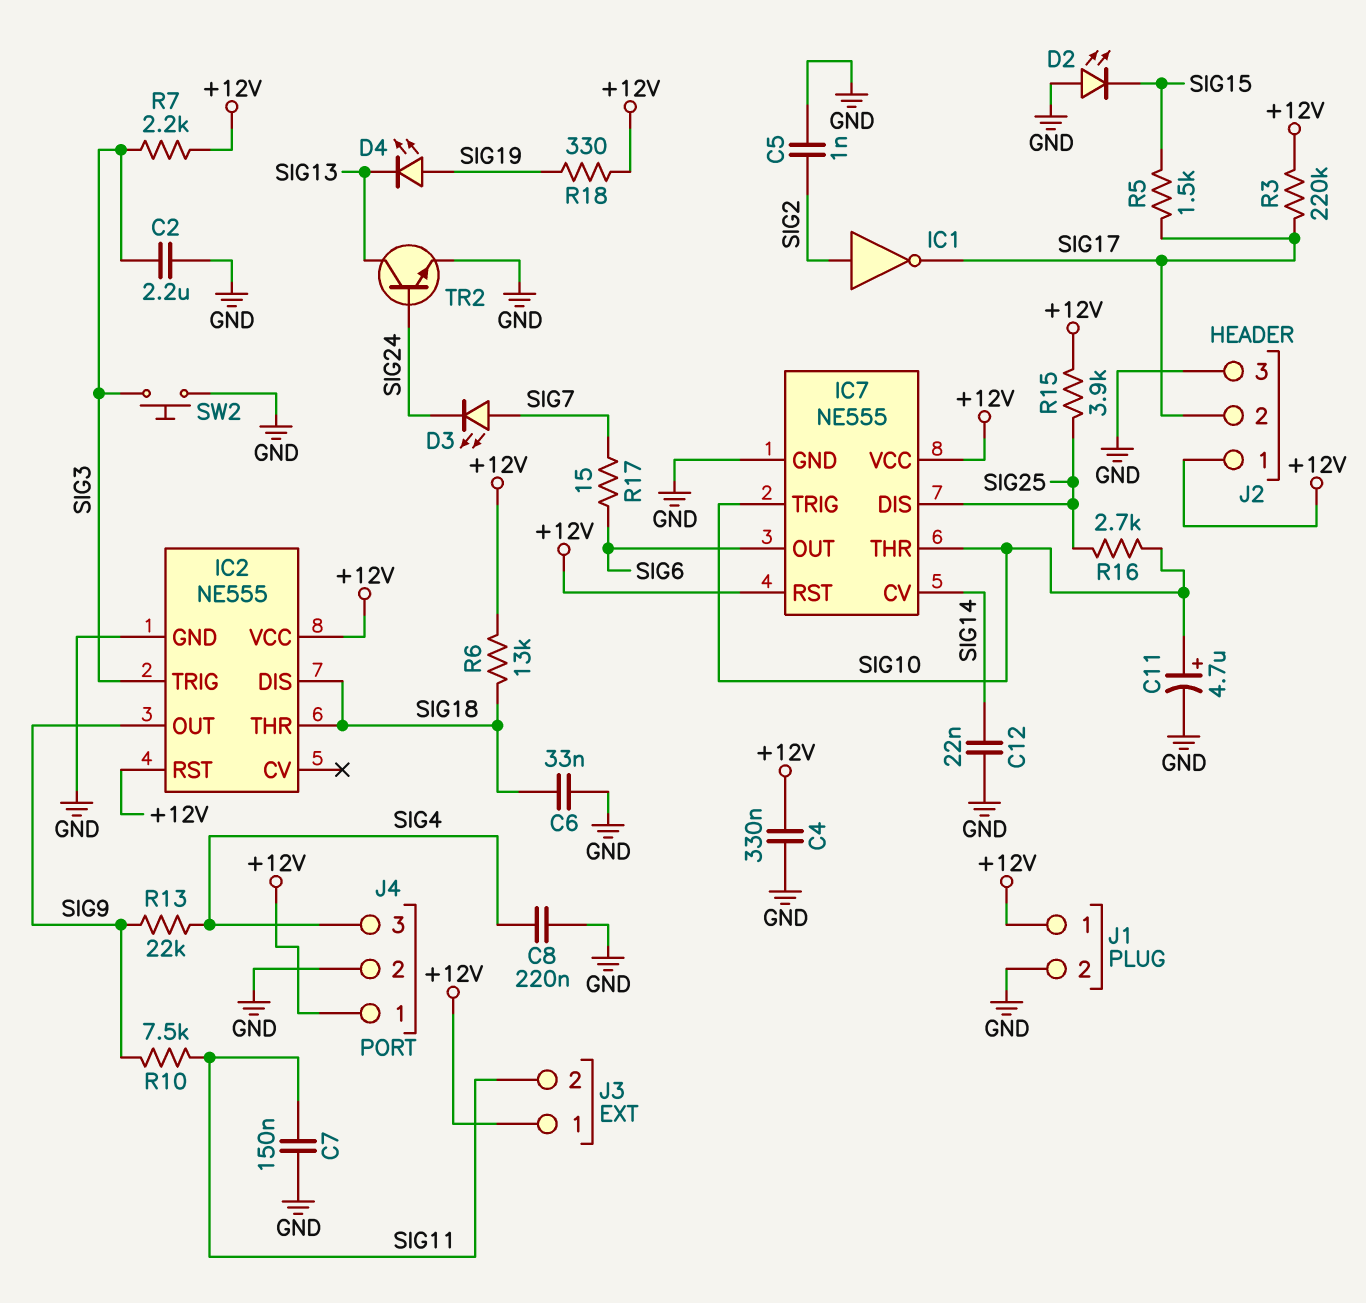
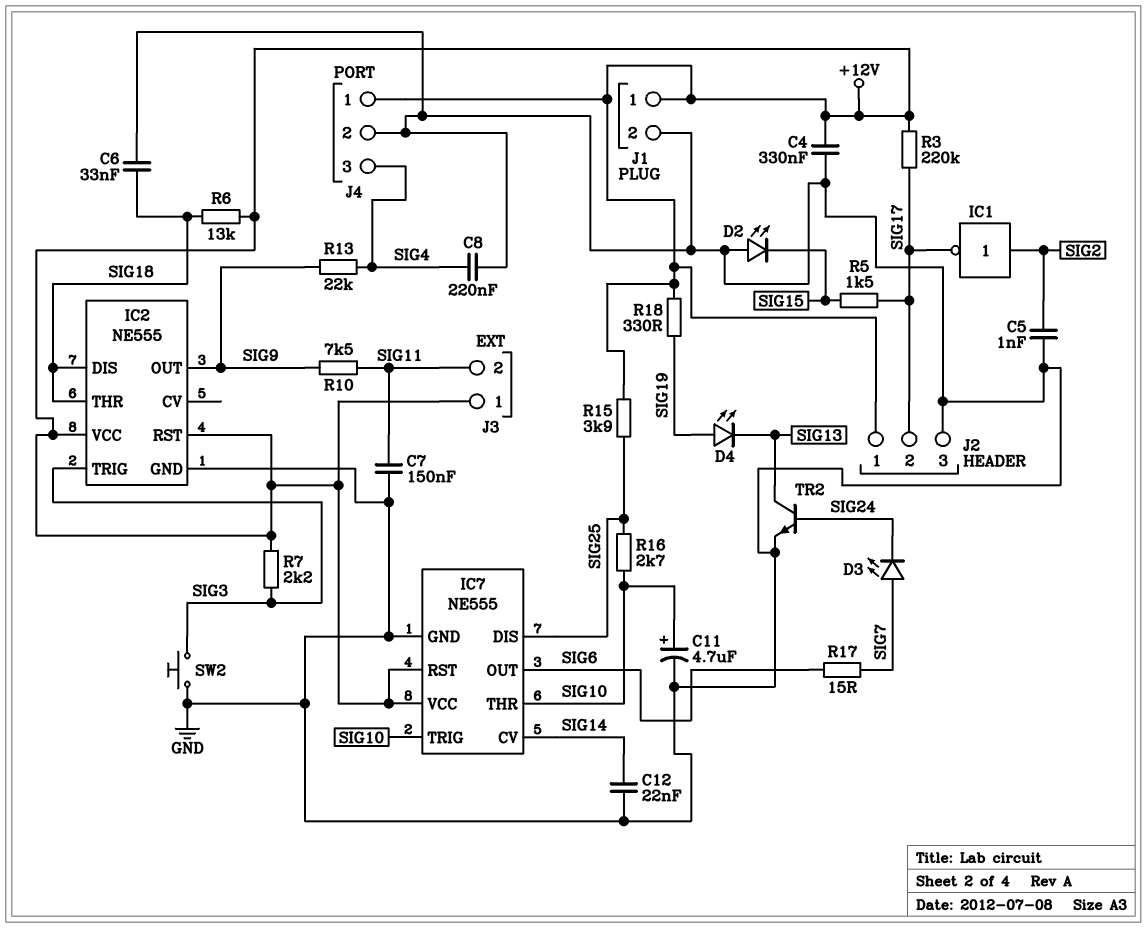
C2: 2.2uF (GND, SIG3) -> none

